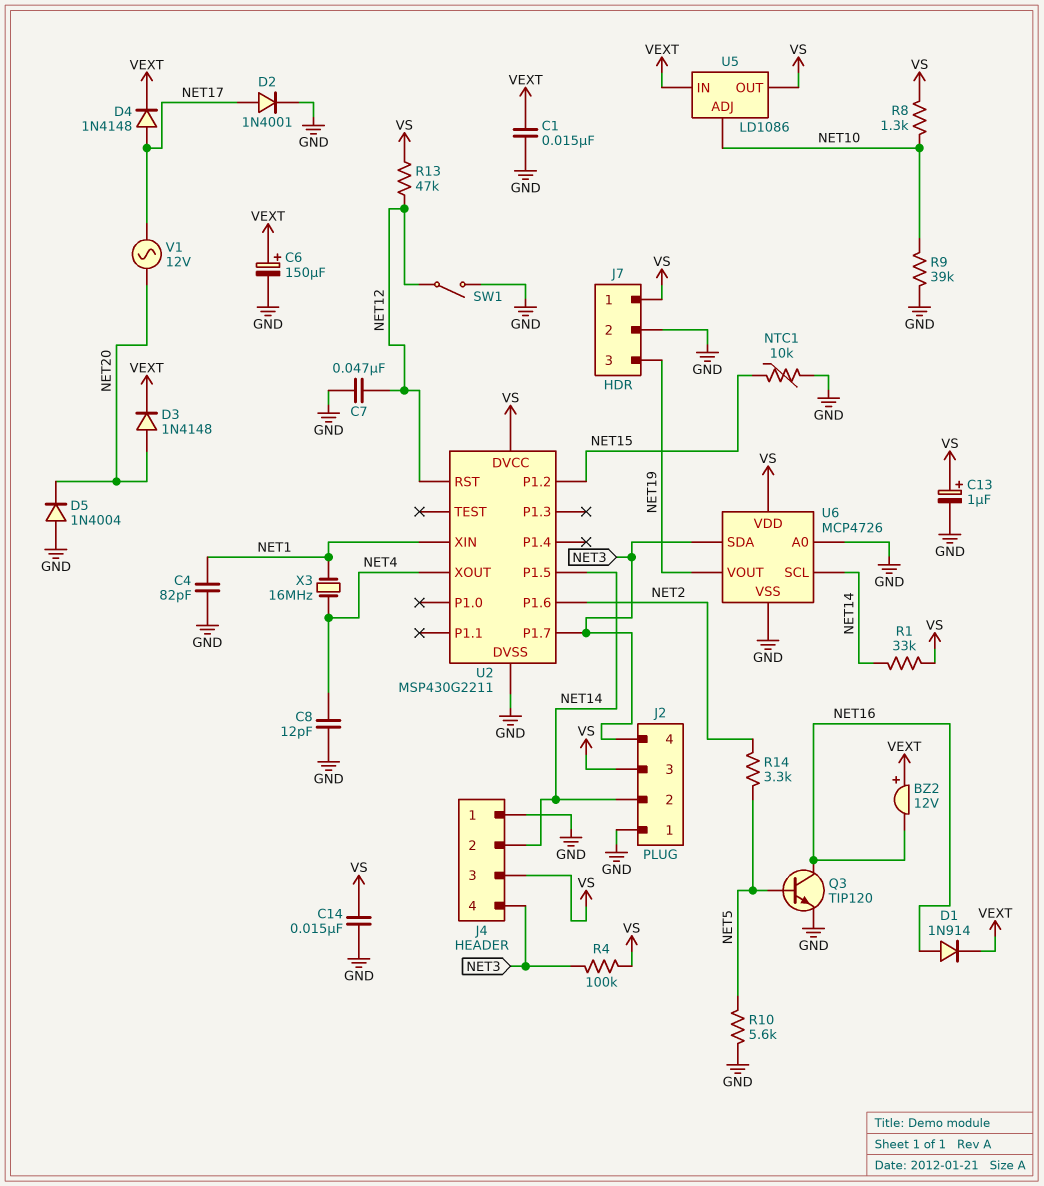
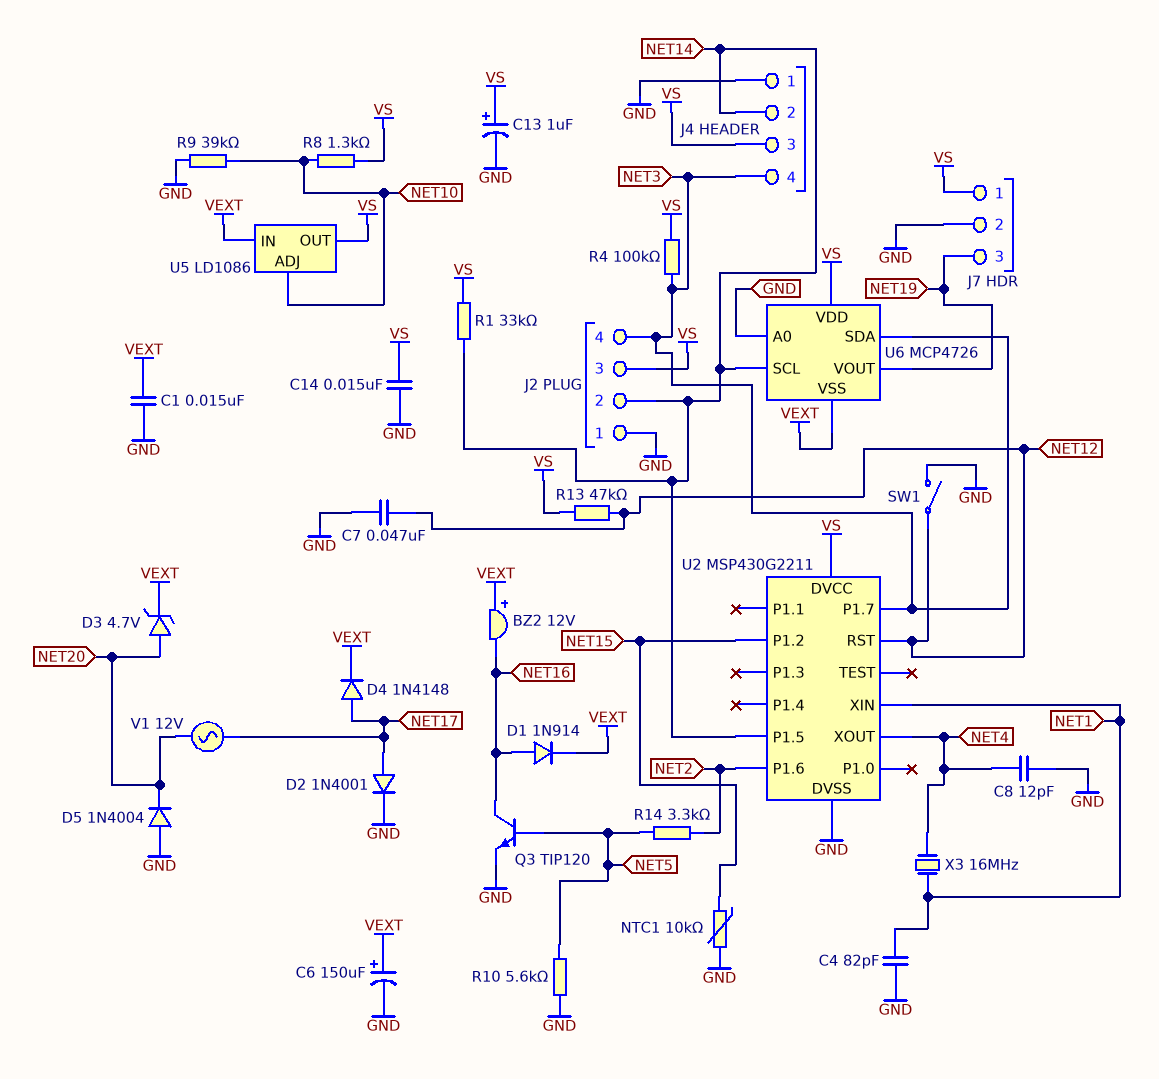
D3: diode 1N4148 (A NET20, K VEXT) -> zener 4.7V (A NET20, K VEXT)
U6 pin VSS: GND -> VEXT

